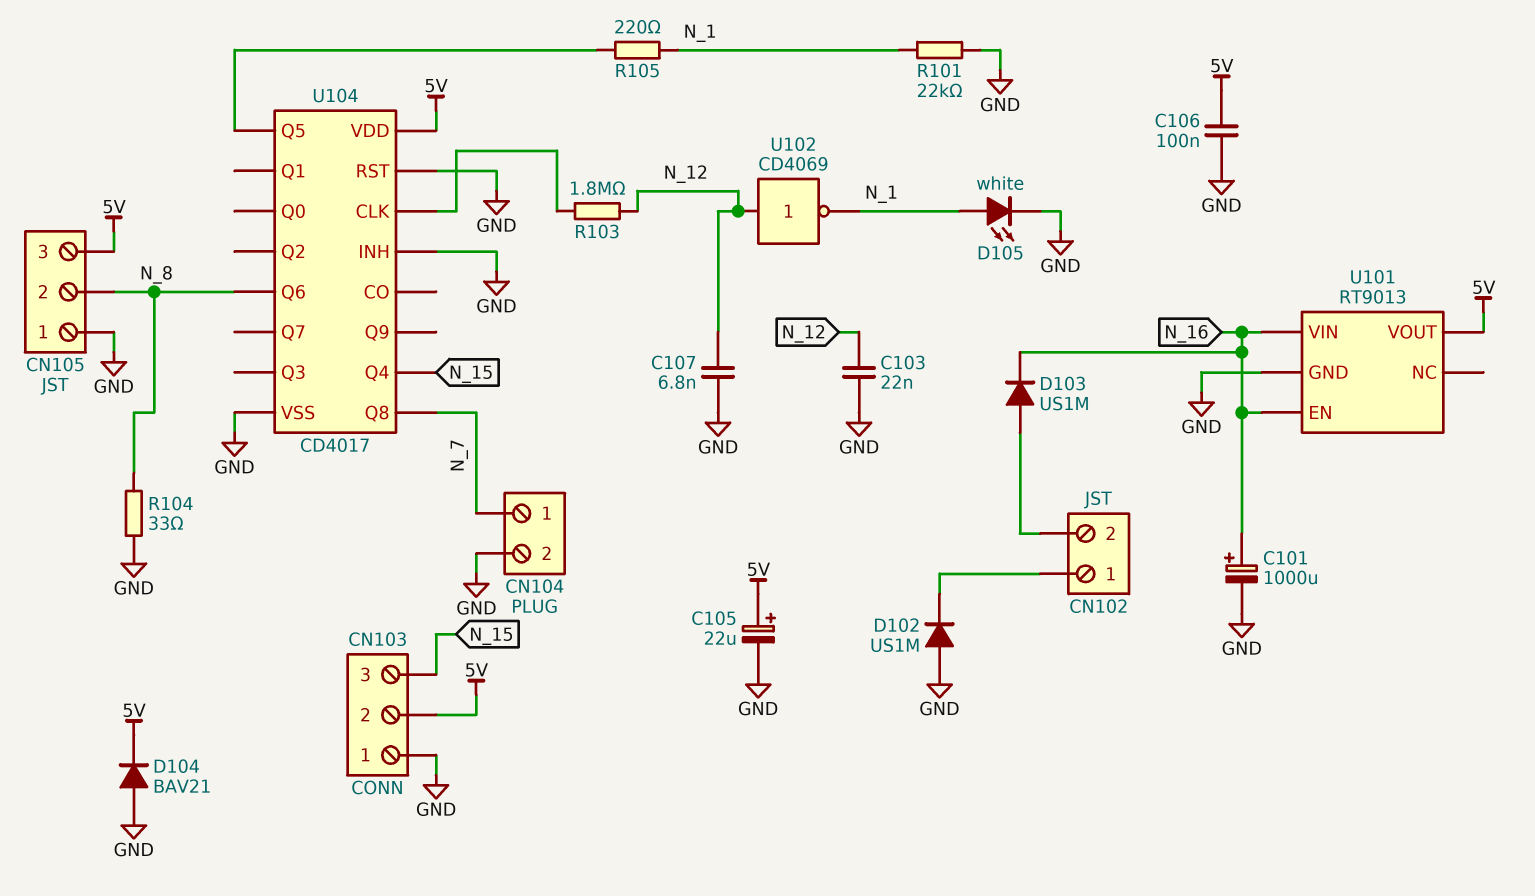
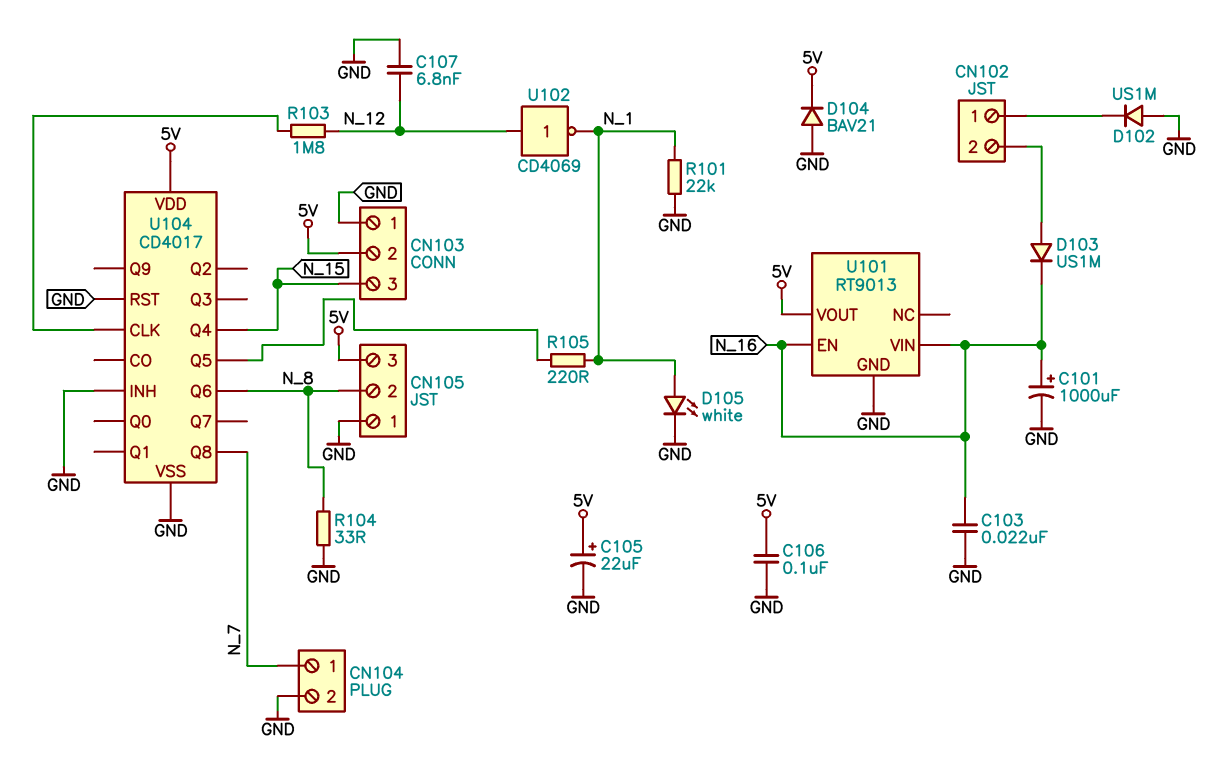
C103: 22nF (GND, N_12) -> 22nF (GND, N_16)

